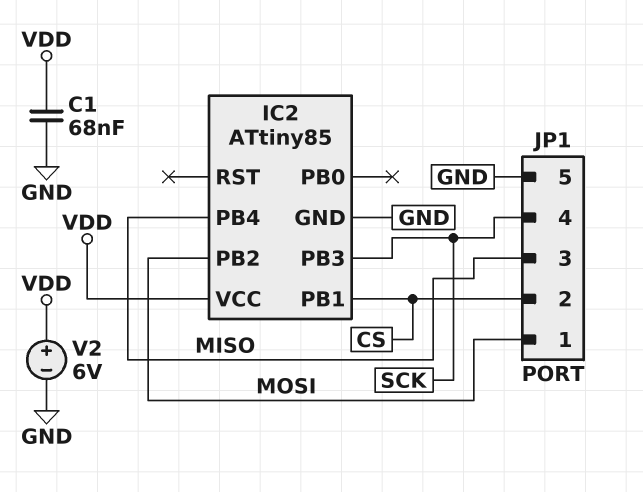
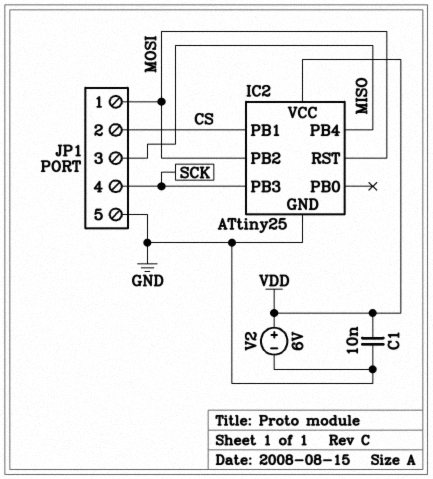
C1: 68nF (GND, VDD) -> 10nF (GND, VDD)
IC2: ATtiny85 -> ATtiny25
IC2 pin RST: none -> MOSI

